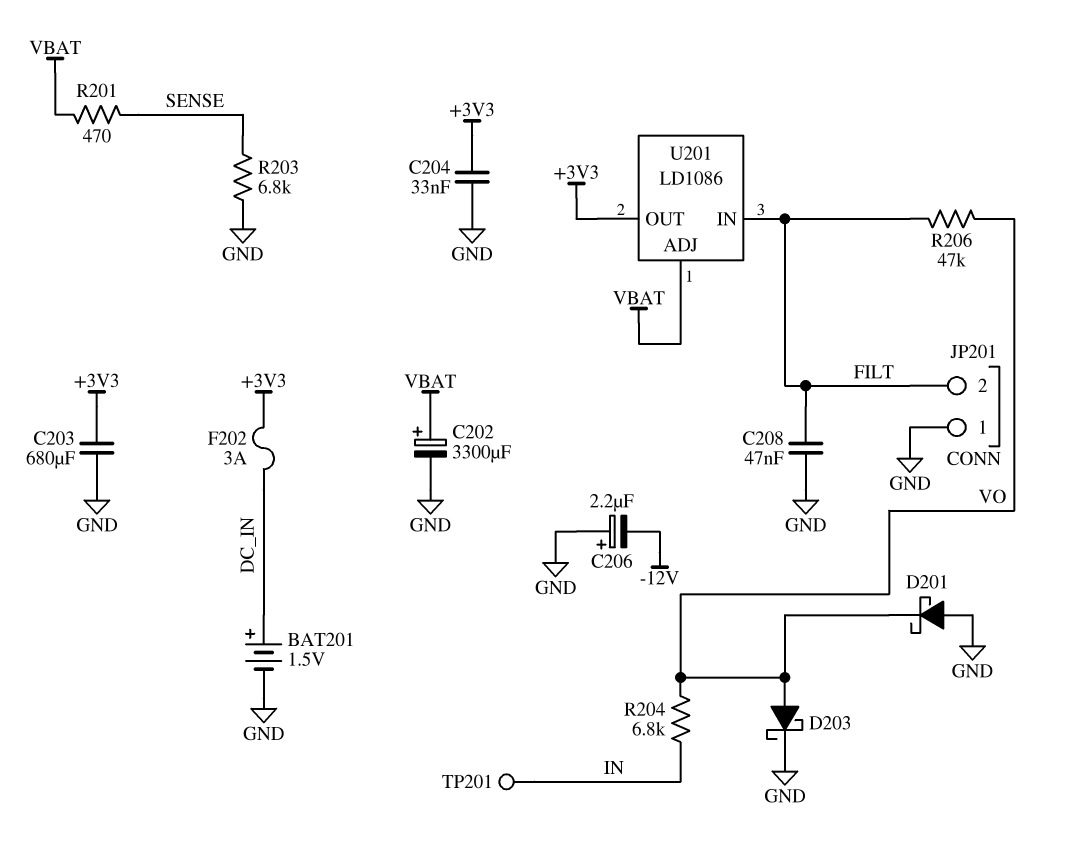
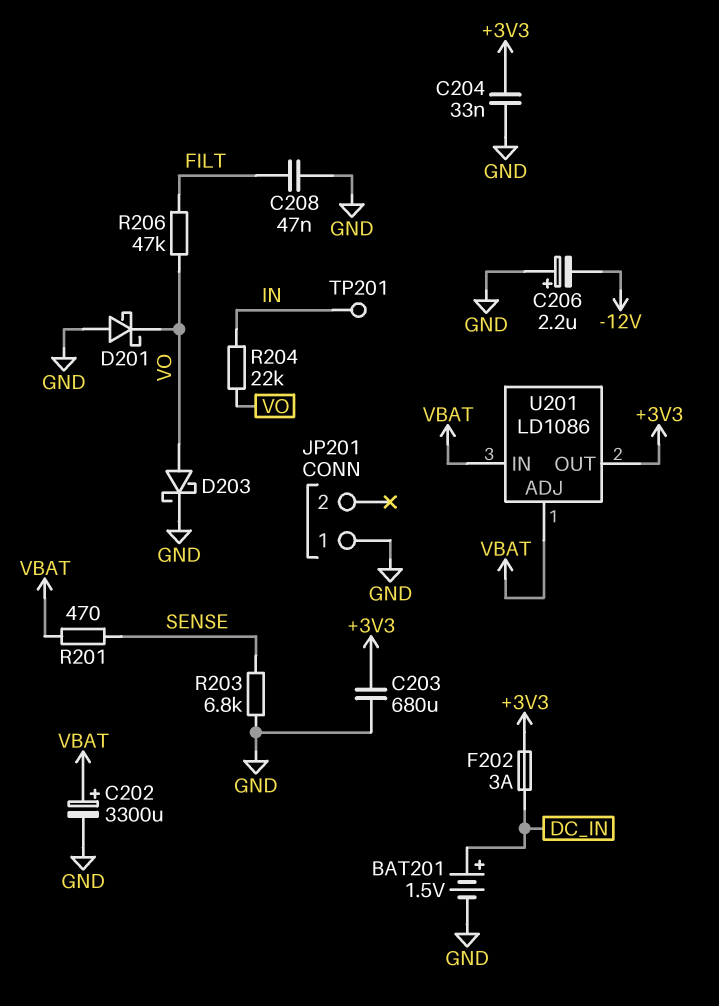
JP201 pin 2: FILT -> none
R204: 6.8k (IN, VO) -> 22k (IN, VO)
U201 pin IN: FILT -> VBAT

